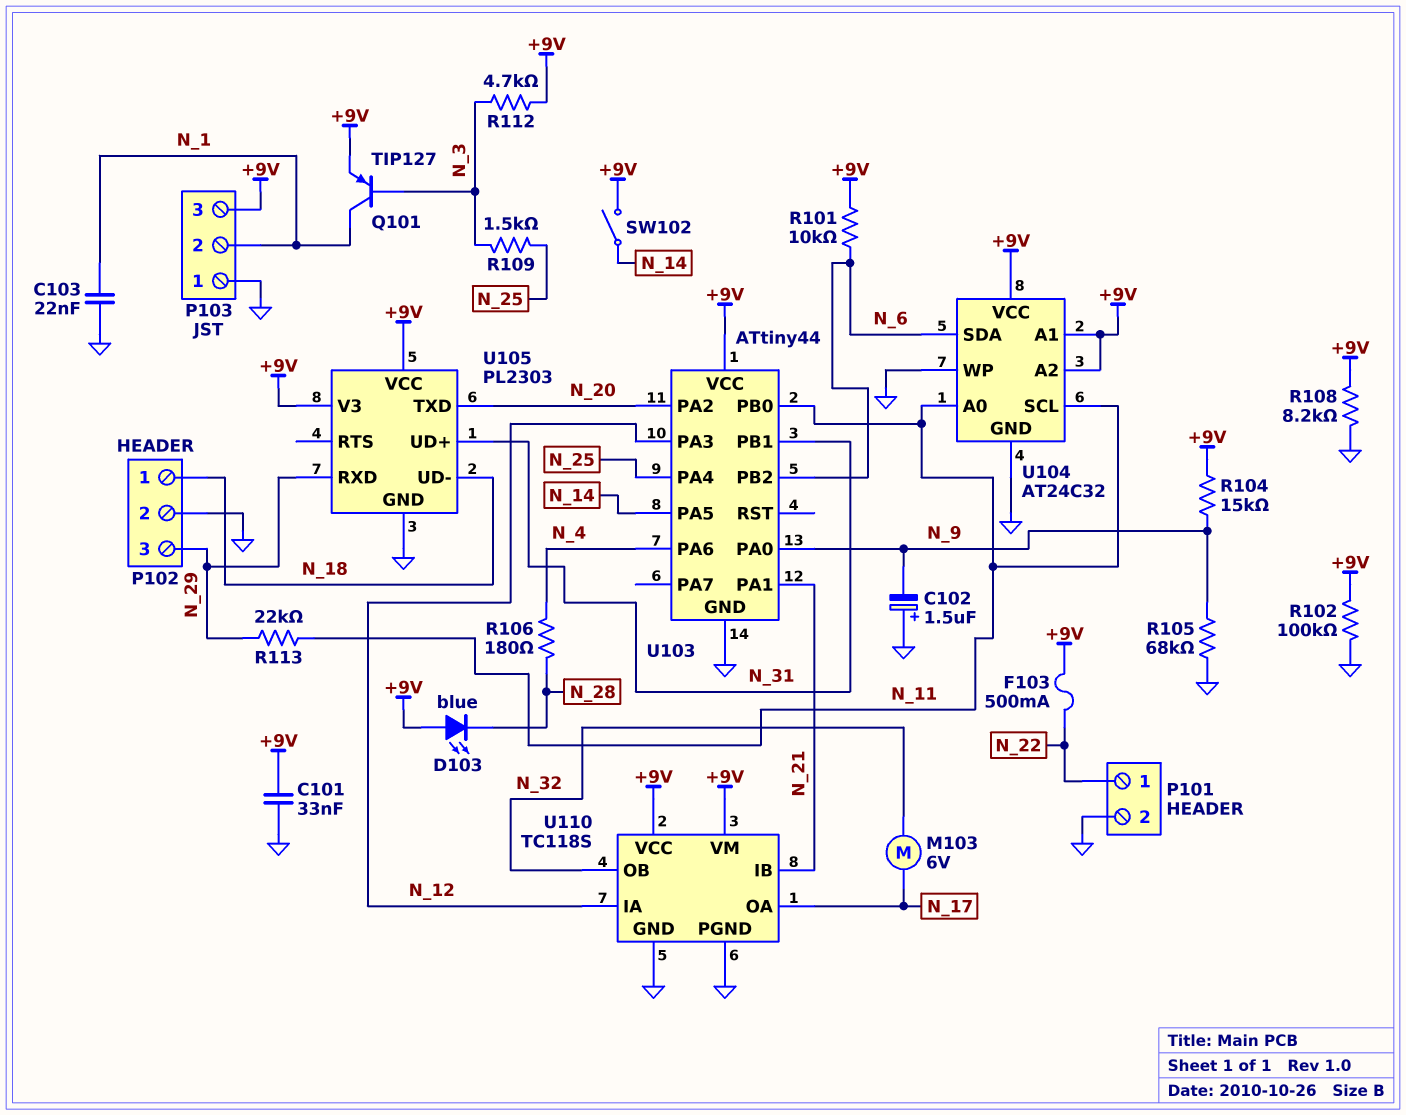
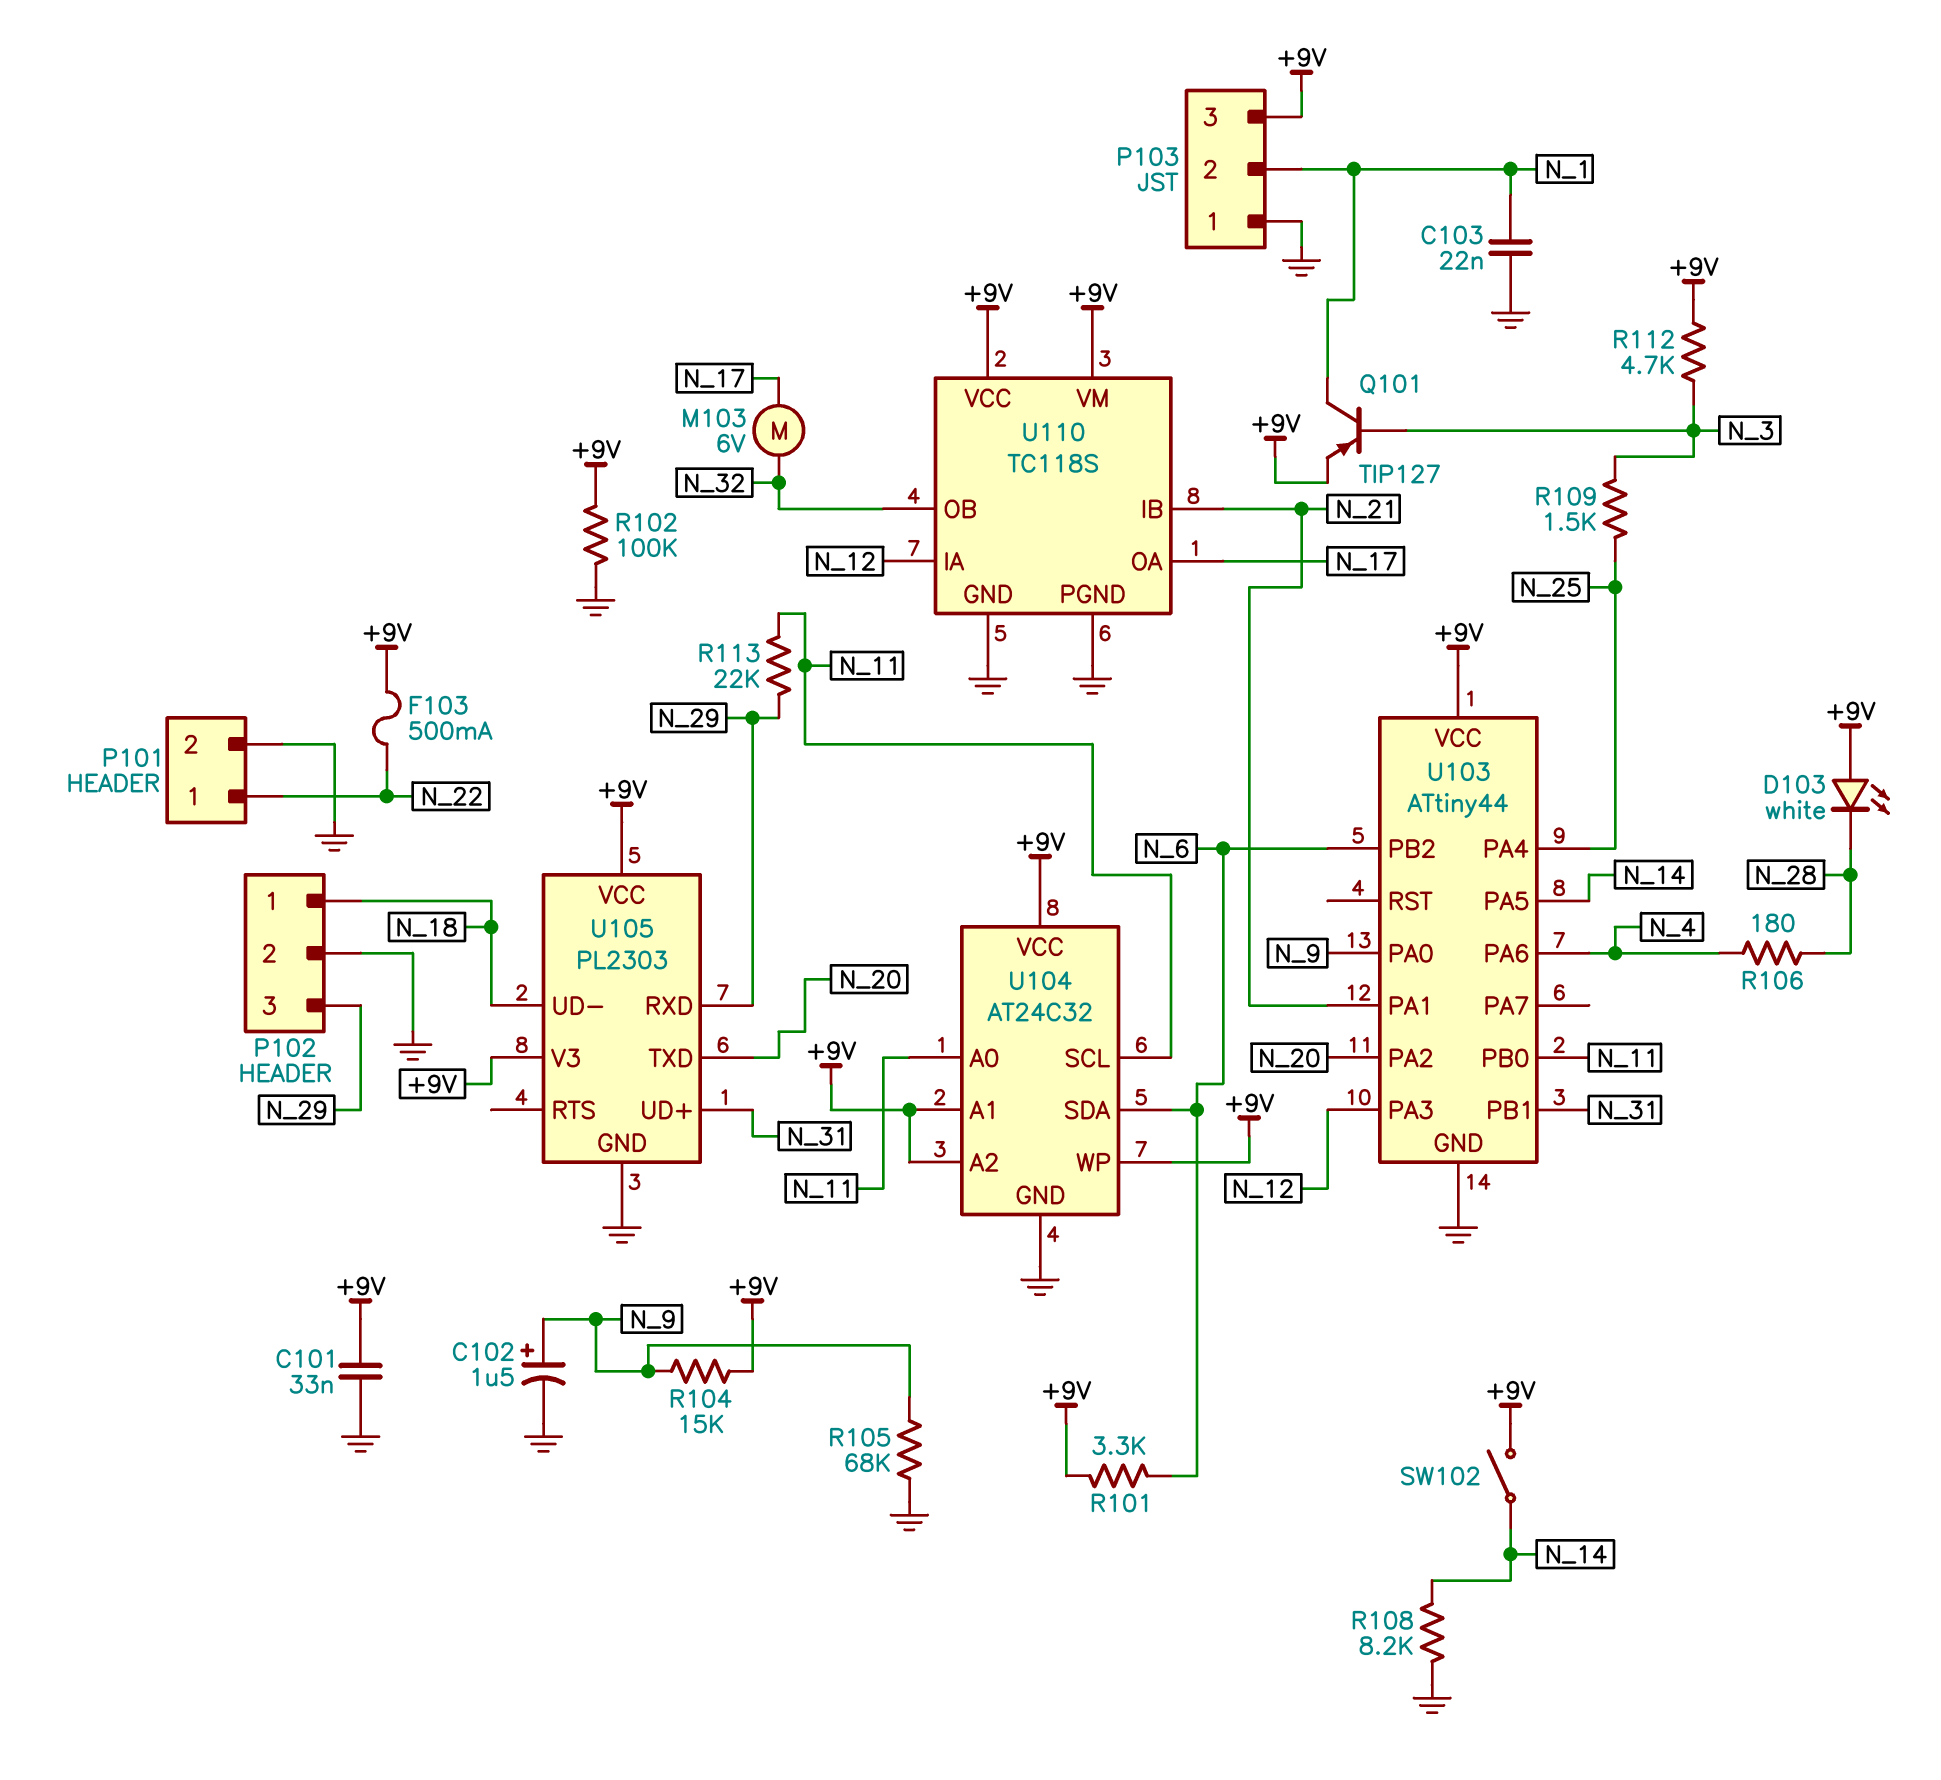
C102: 1.5uF (plus GND, minus N_9) -> 1.5uF (plus N_9, minus GND)
D103: LED blue (A +9V, K N_28) -> LED white (A +9V, K N_28)
R101: 10k (+9V, N_6) -> 3.3k (+9V, N_6)
R108: 8.2k (+9V, GND) -> 8.2k (GND, N_14)
U104 pin WP: GND -> +9V

